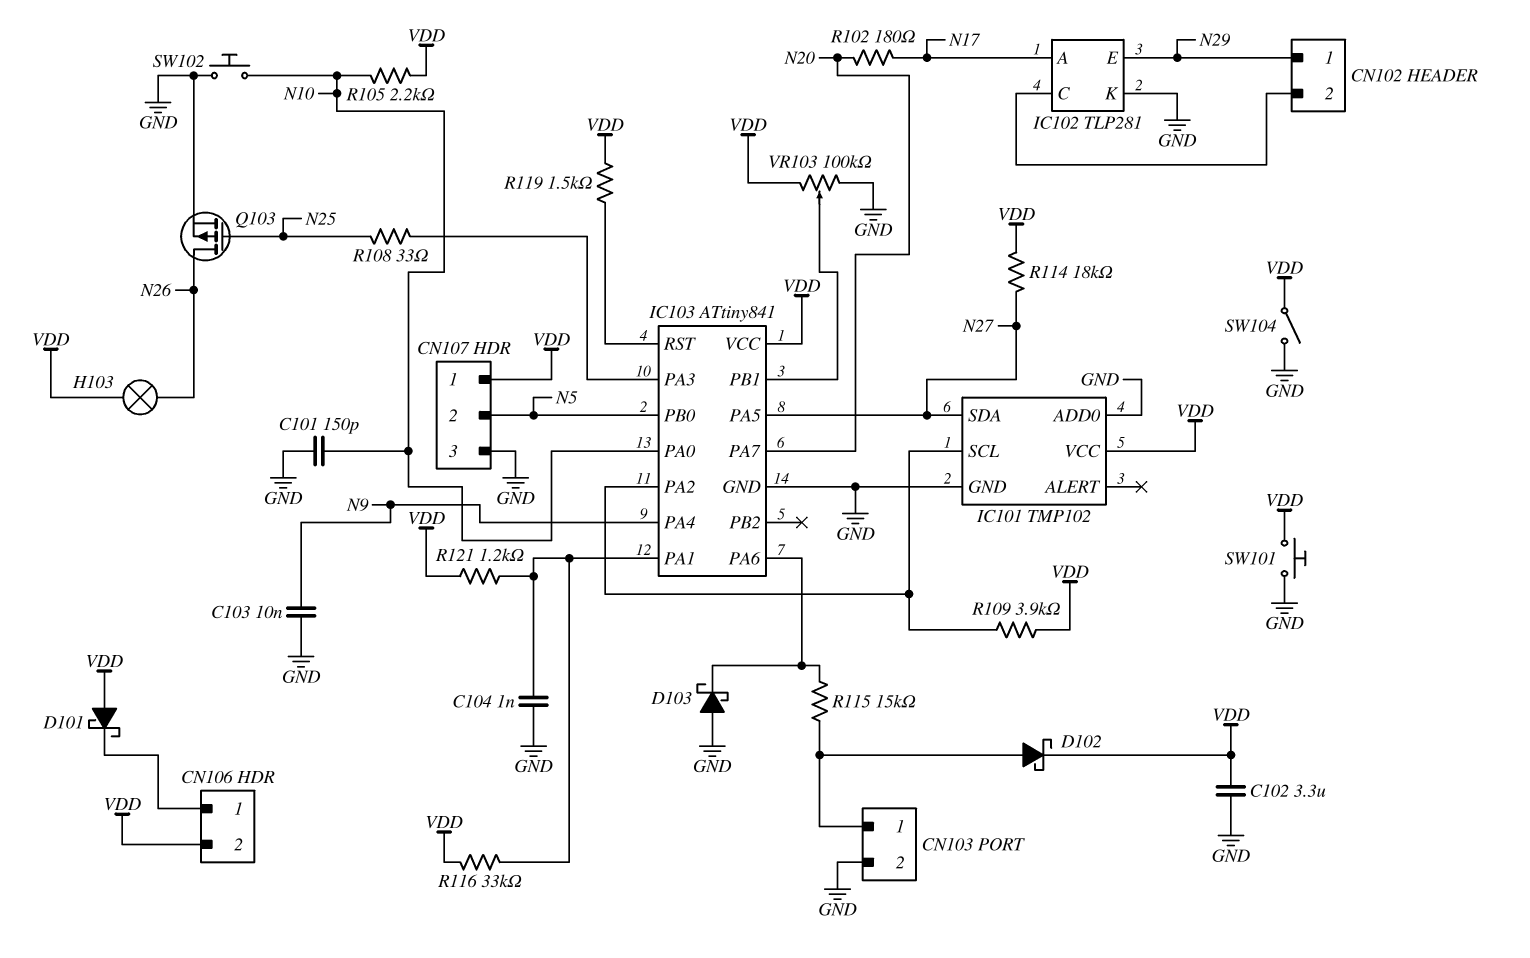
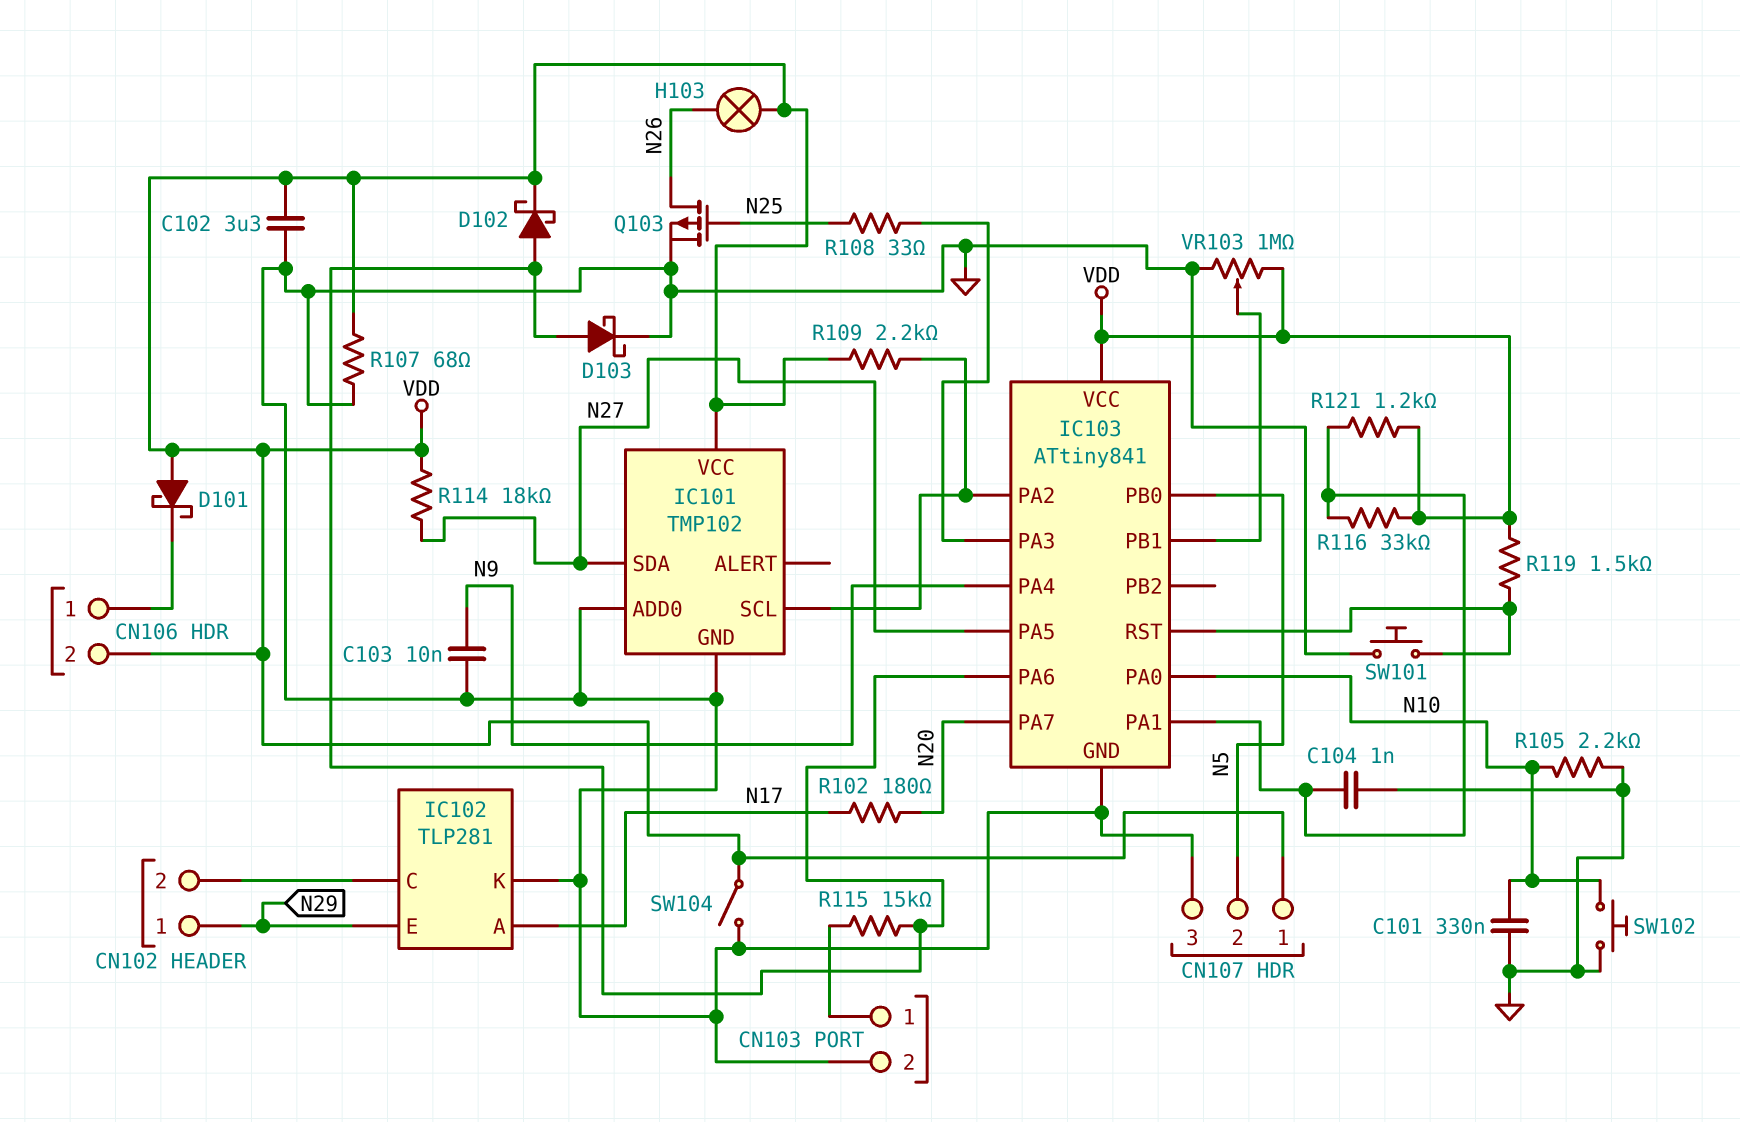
C101: 150pF (GND, N10) -> 330nF (GND, N10)
D102: schottky (A CN103/1, K VDD) -> schottky (A IC103/PA6, K VDD)
D103: schottky (A GND, K IC103/PA6) -> schottky (A IC103/PA6, K GND)
R105: 2.2k (N10, VDD) -> 2.2k (GND, N10)
R107: none -> 68 (GND, VDD)
R109: 3.9k (IC101/SCL, VDD) -> 2.2k (IC101/SCL, VDD)
SW101: button (GND, VDD) -> button (GND, IC103/RST)
VR103: 100k (GND, VDD, wiper IC103/PB1) -> 1M (GND, VDD, wiper IC103/PB1)

